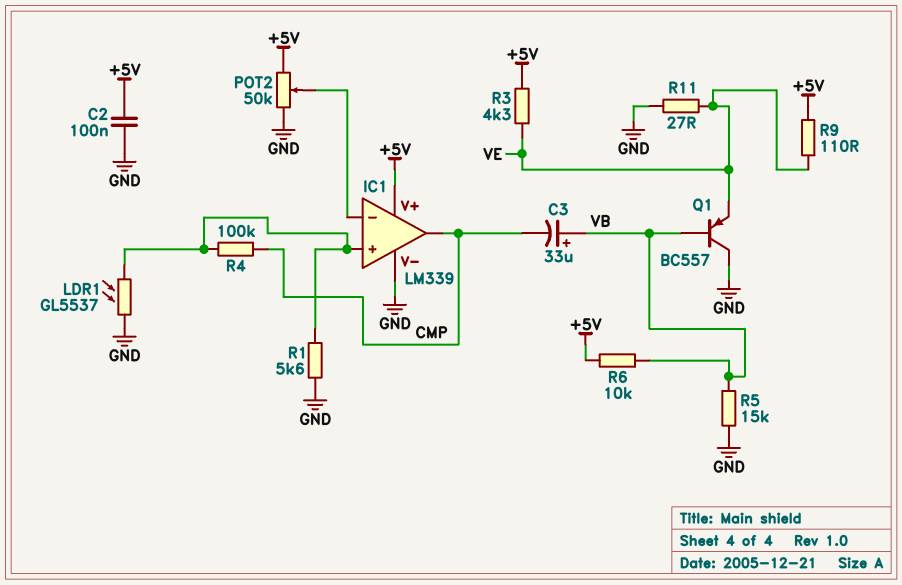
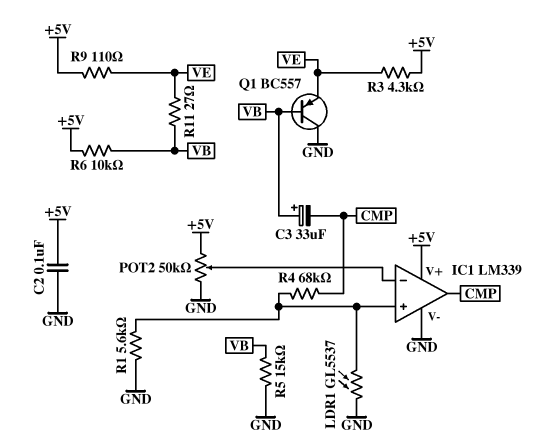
R4: 100k (CMP, IC1/in+) -> 68k (CMP, IC1/in+)
R11: 27 (GND, VE) -> 27 (VB, VE)

